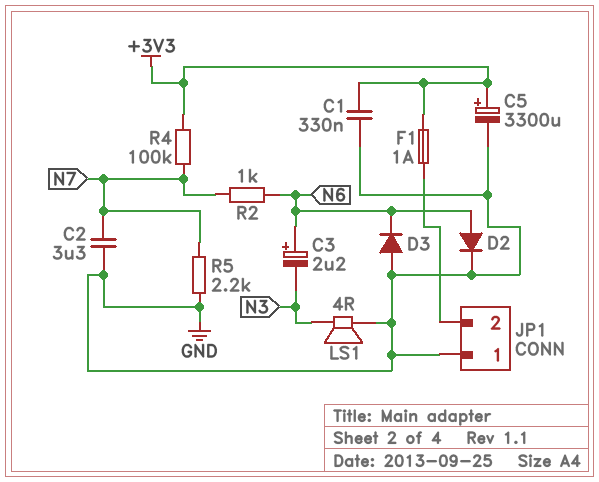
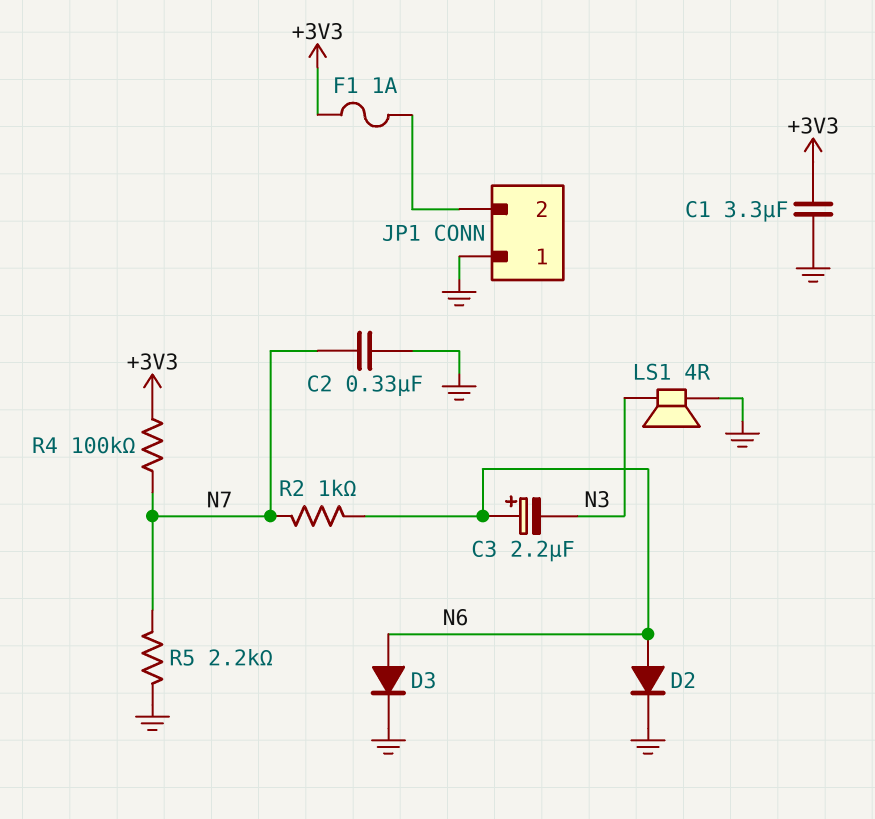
C1: 330nF (+3V3, GND) -> 3.3uF (+3V3, GND)
C2: 3.3uF (GND, N7) -> 330nF (GND, N7)
C5: 3300uF (plus +3V3, minus GND) -> none
D3: diode (A GND, K N6) -> diode (A N6, K GND)

